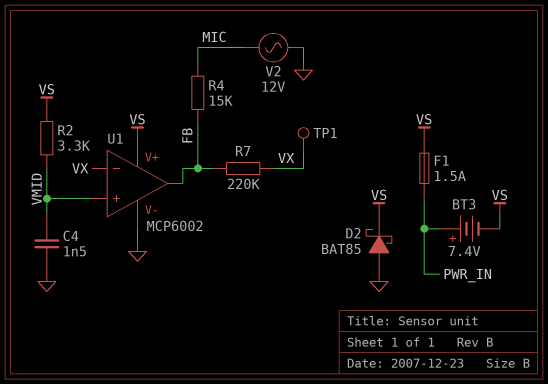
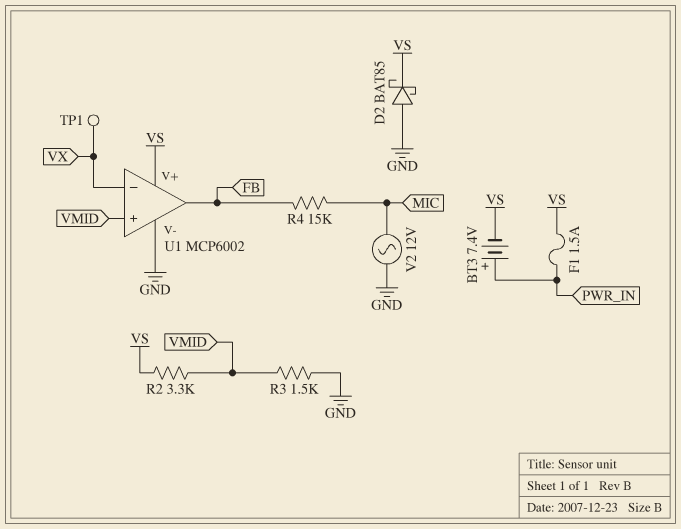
C4: 1.5nF (GND, VMID) -> none
R3: none -> 1.5k (GND, VMID)
R7: 220k (FB, VX) -> none

